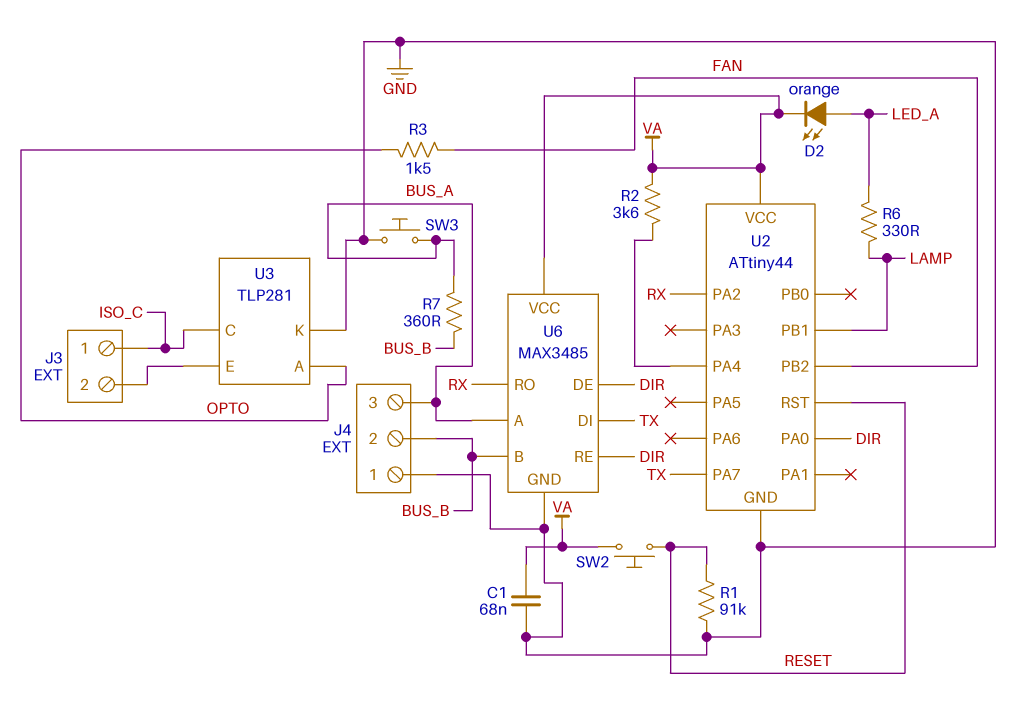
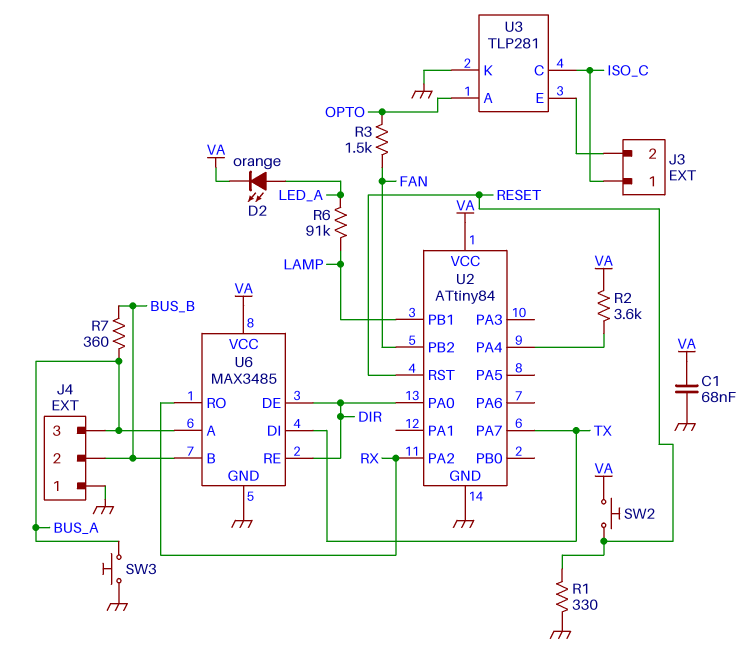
R1: 91k (GND, RESET) -> 330 (GND, RESET)
R6: 330 (LAMP, LED_A) -> 91k (LAMP, LED_A)
U2: ATtiny44 -> ATtiny84

